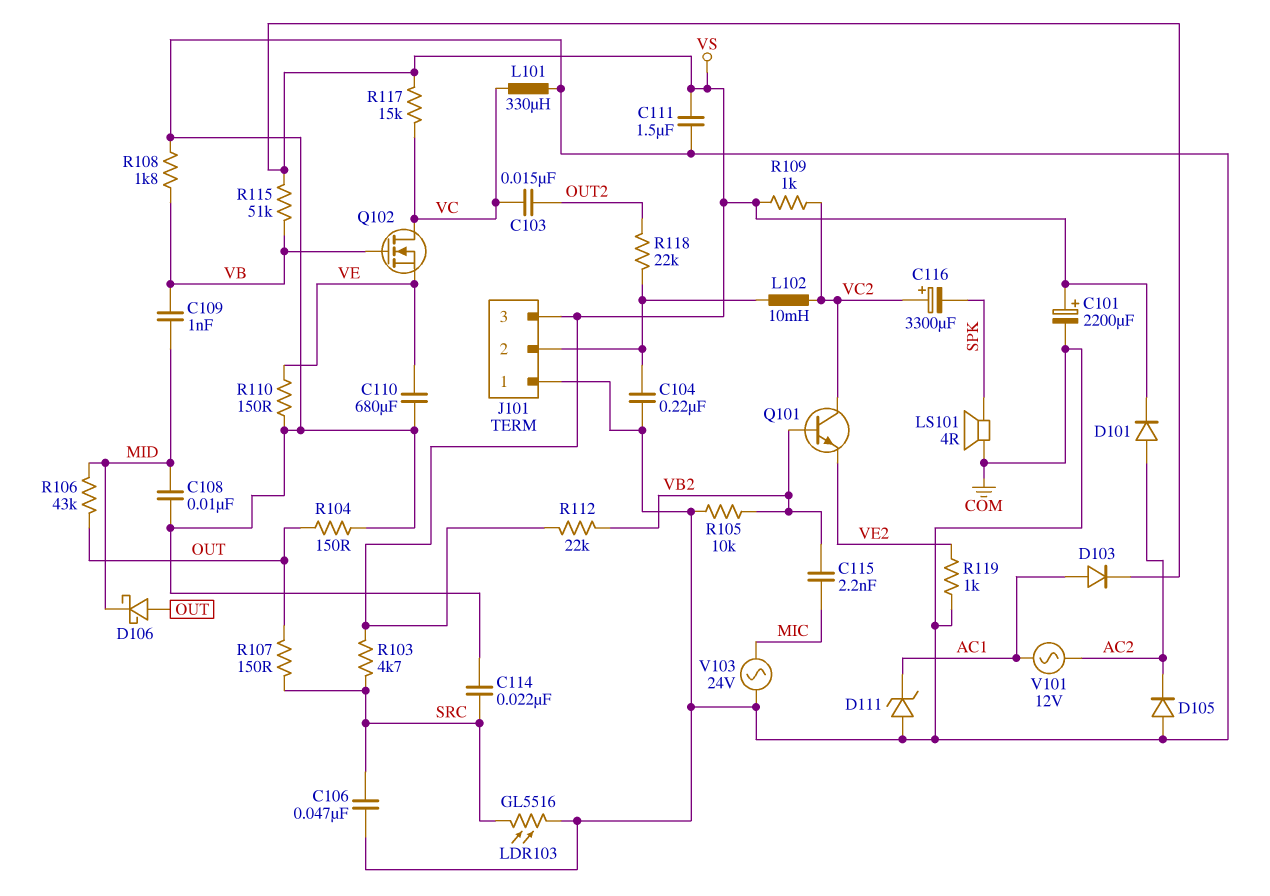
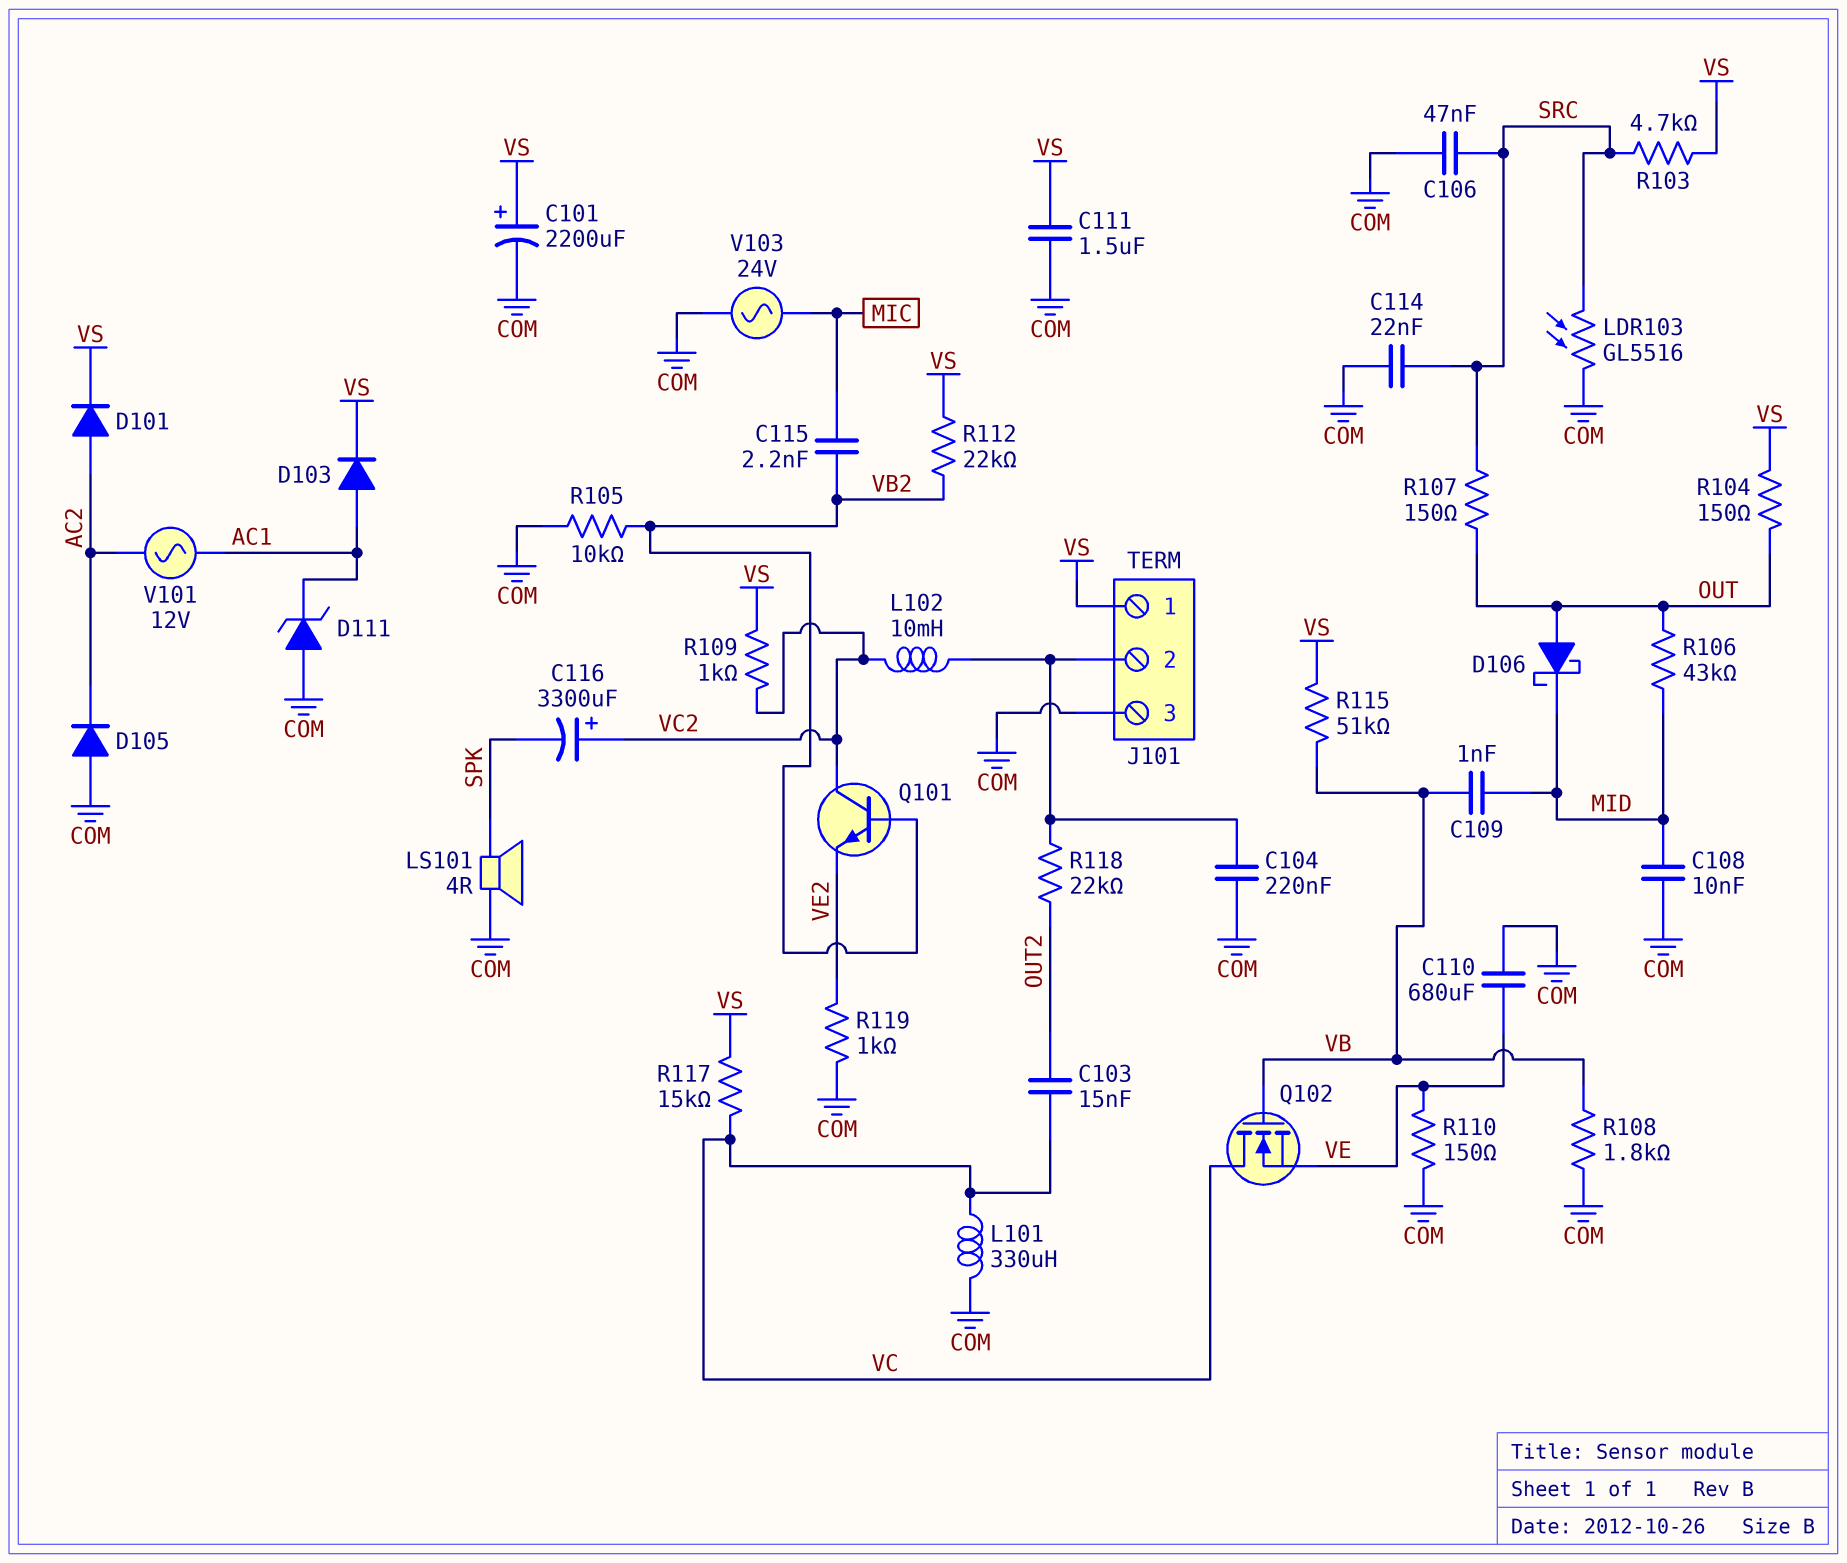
J101 pin 1: COM -> VS
J101 pin 3: VS -> COM
R104: 150 (COM, OUT) -> 150 (OUT, VS)

